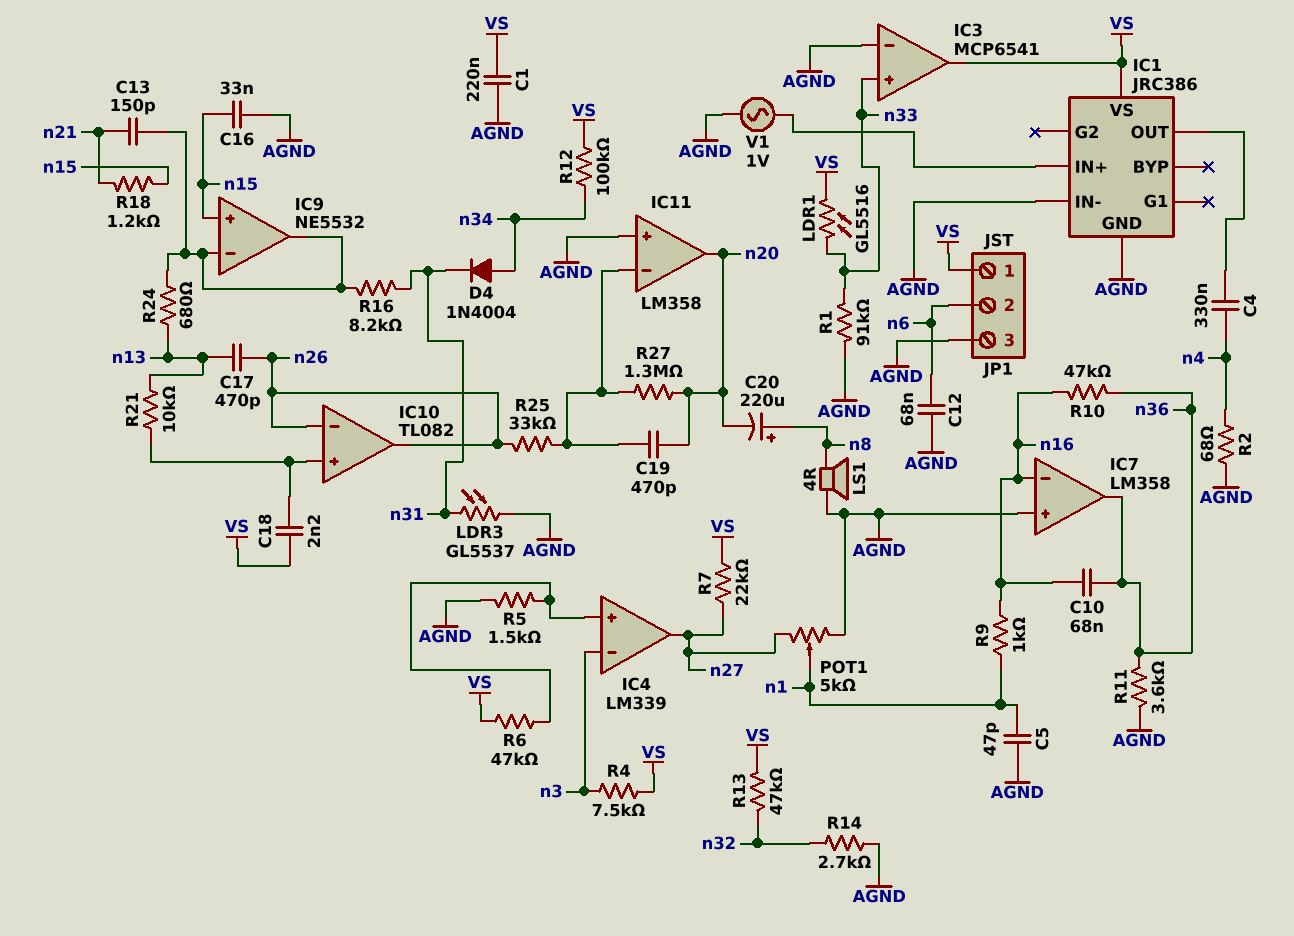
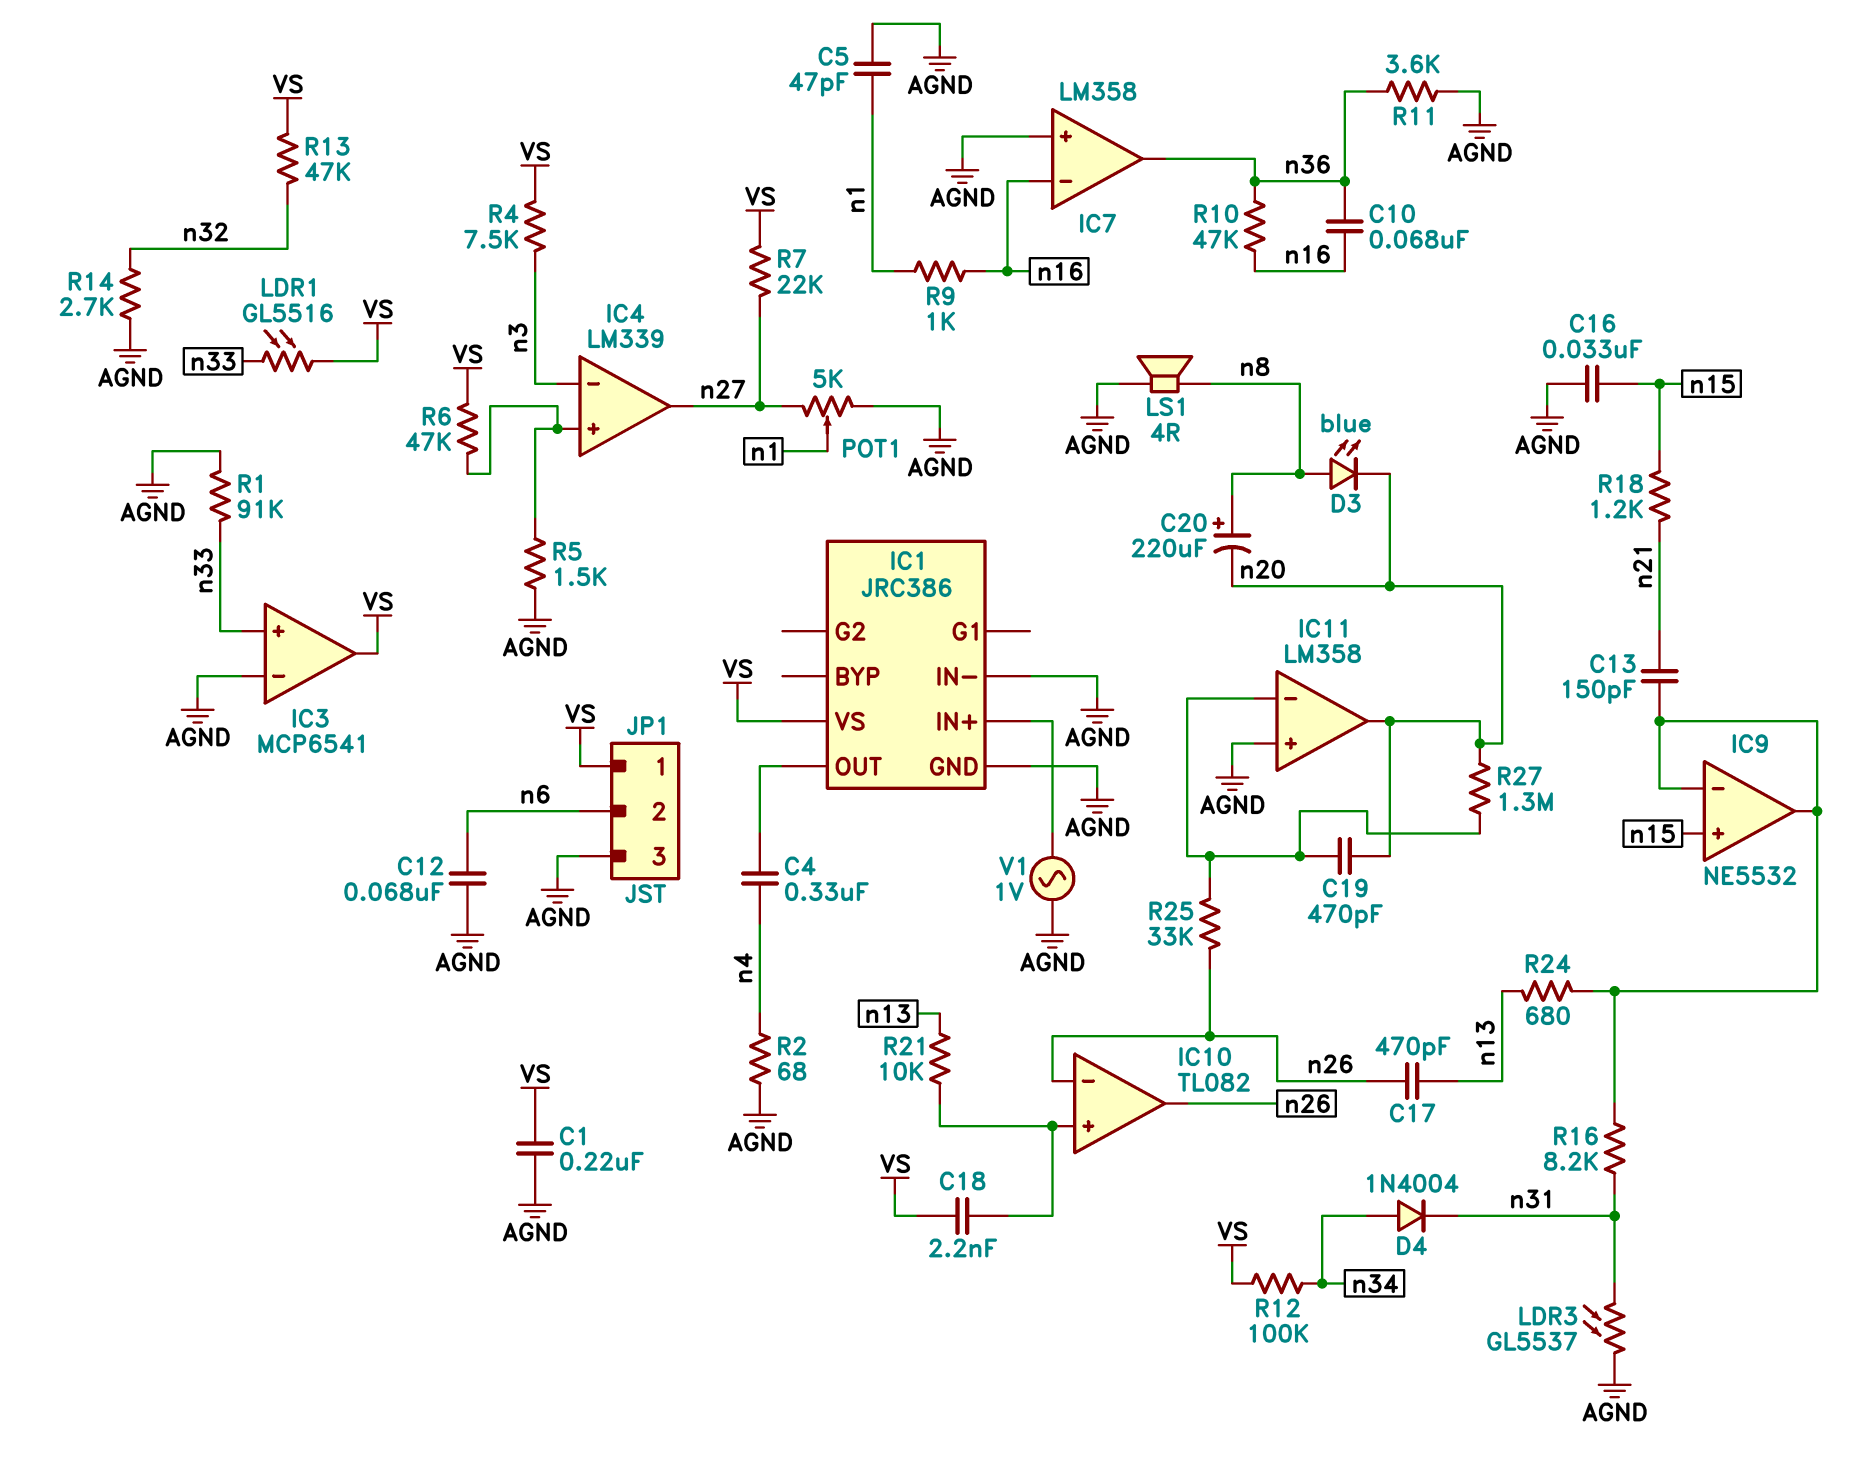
D3: none -> LED blue (A n8, K n20)

